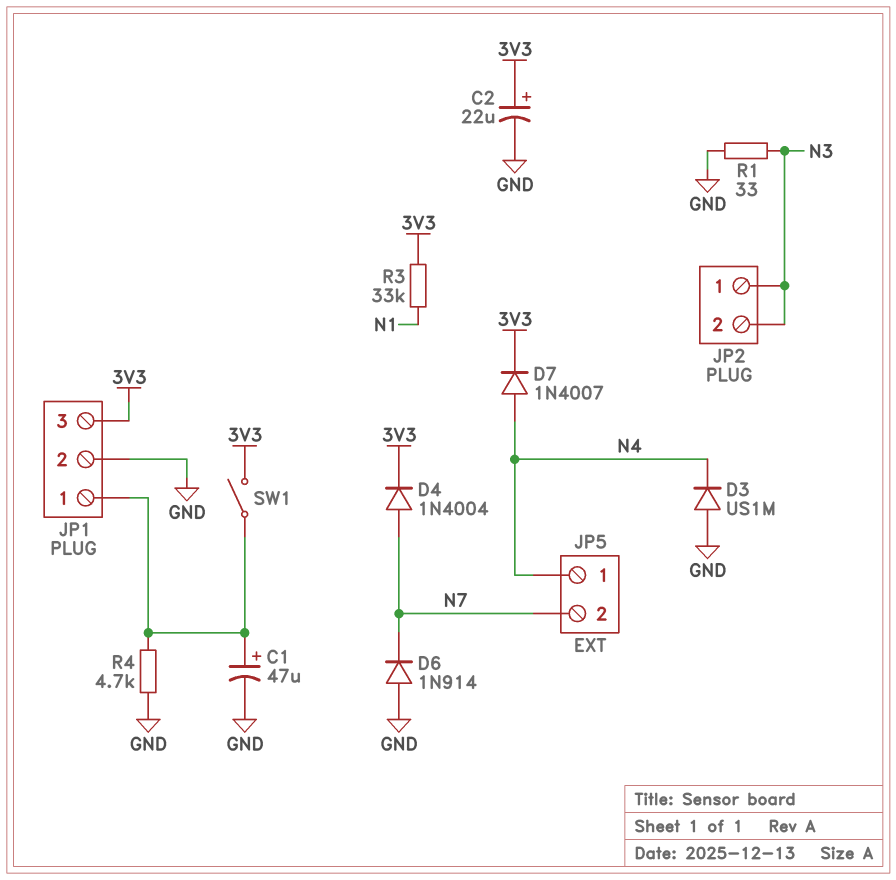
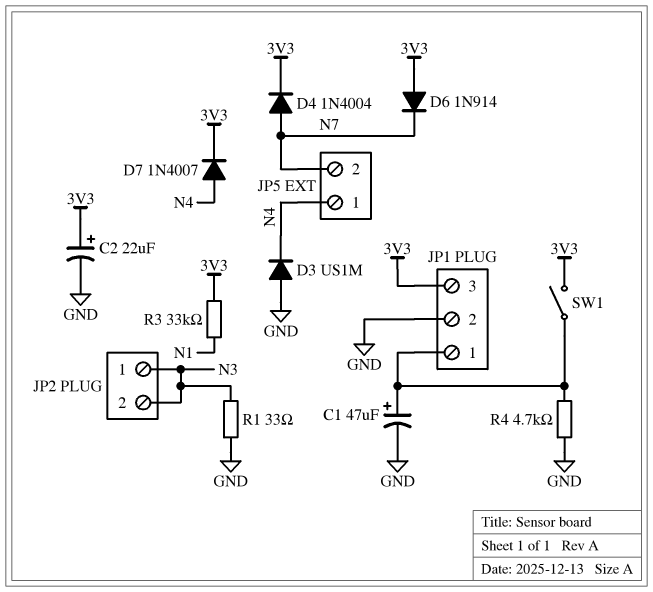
D6: diode 1N914 (A GND, K N7) -> diode 1N914 (A 3V3, K N7)

